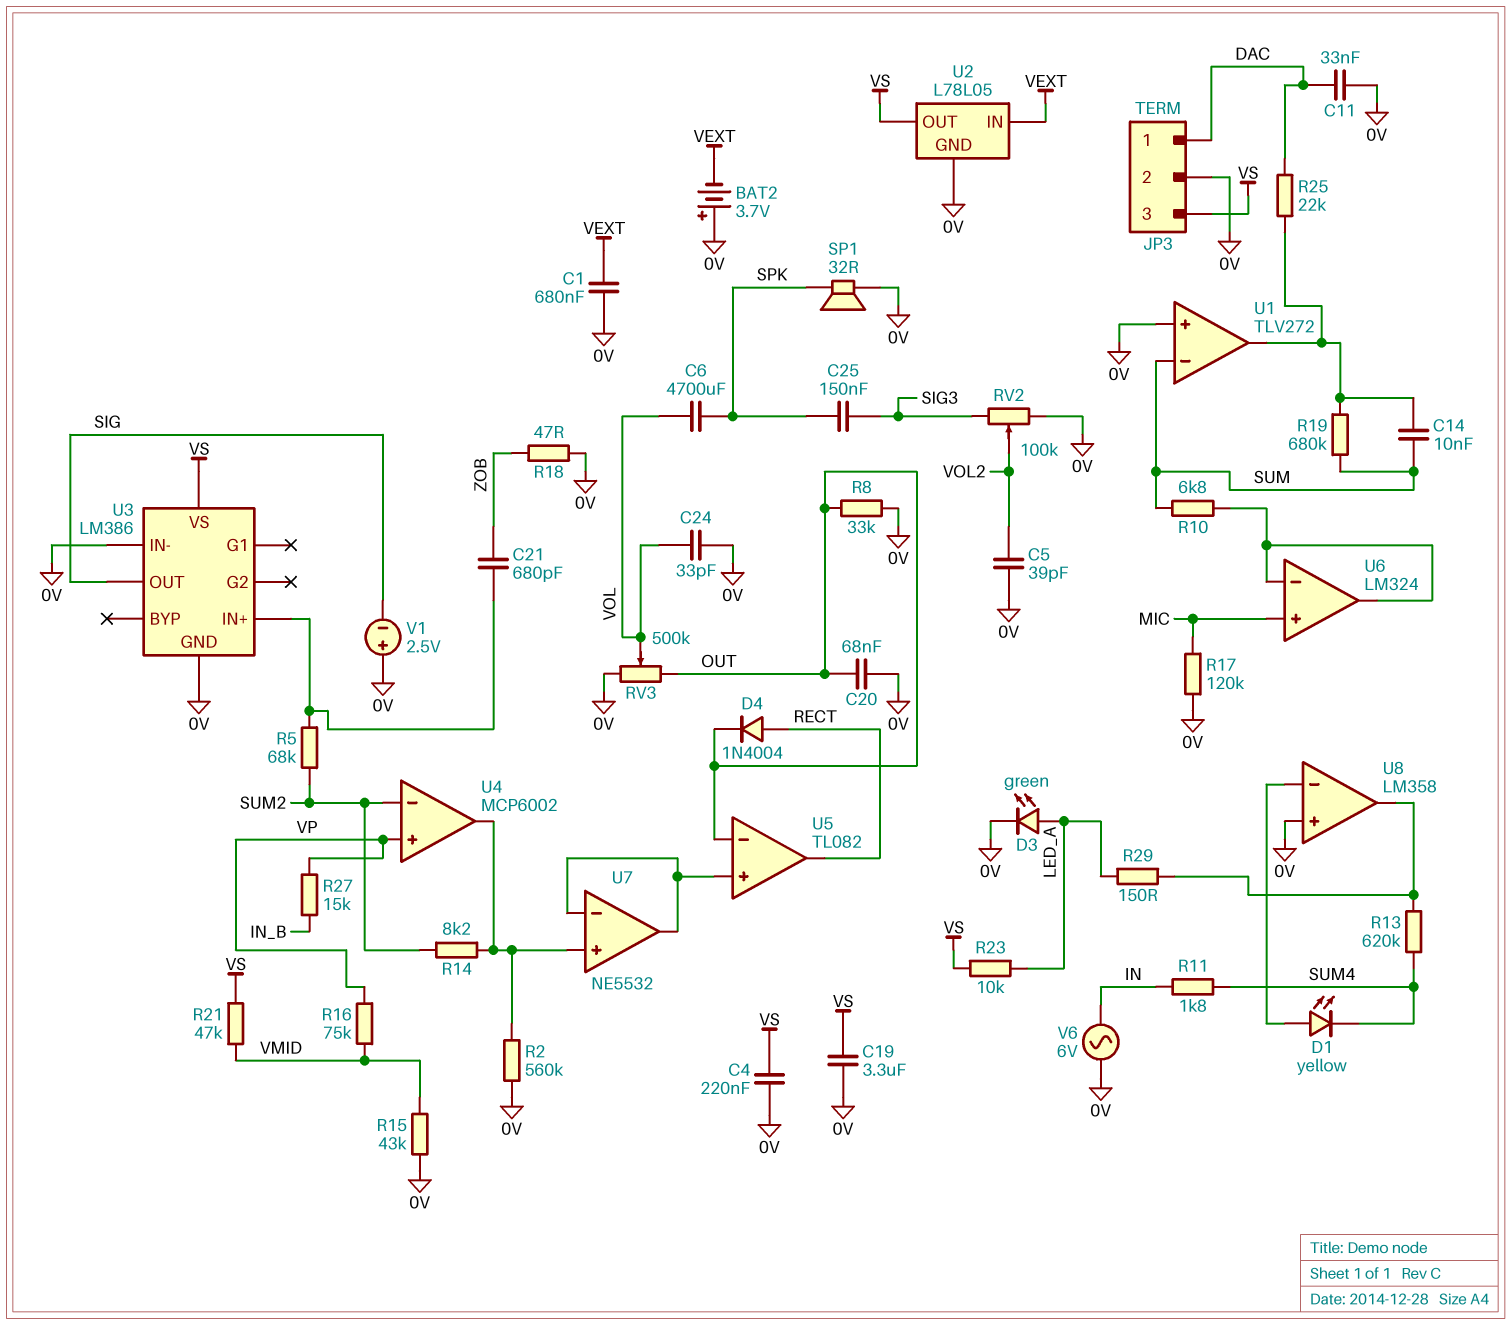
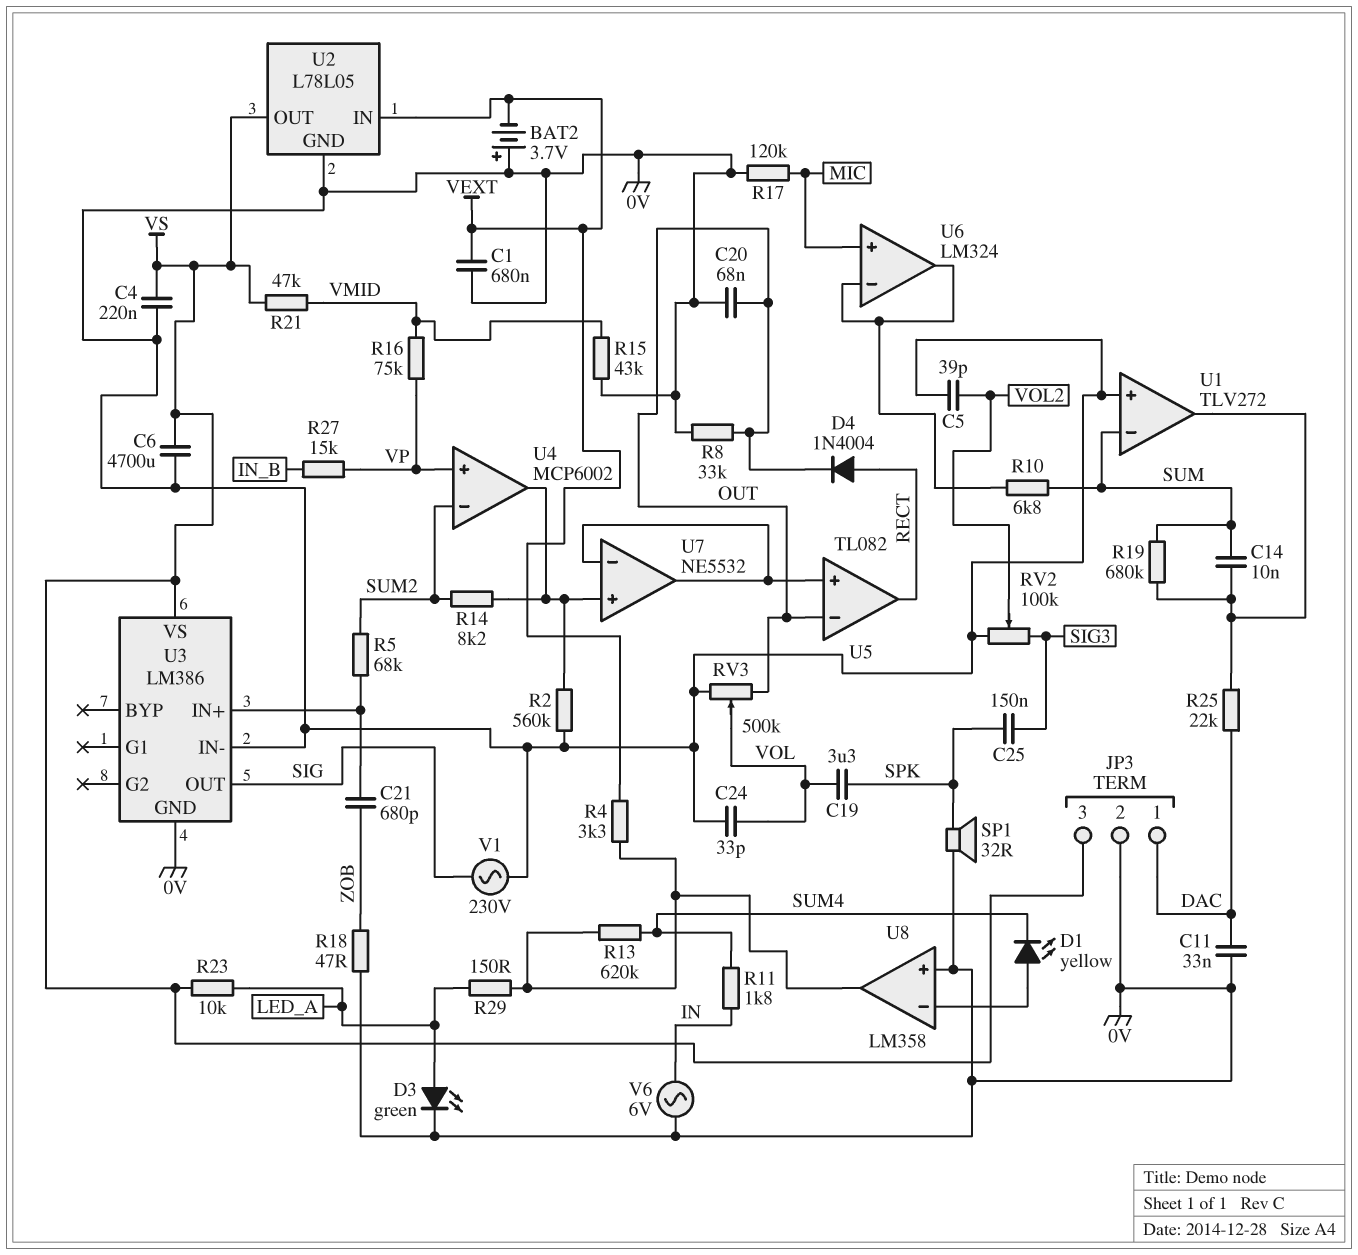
C6: 4700uF (SPK, VOL) -> 4700uF (0V, VS)
C19: 3.3uF (0V, VS) -> 3.3uF (SPK, VOL)
R4: none -> 3.3k (U8/out, VEXT)
V1: 2.5V (plus 0V, minus SIG) -> AC 230V (0V, SIG)

